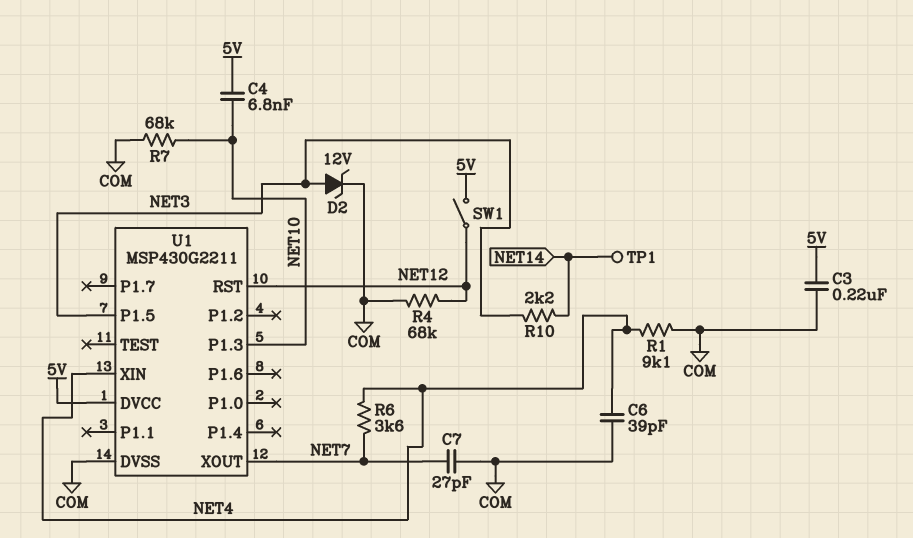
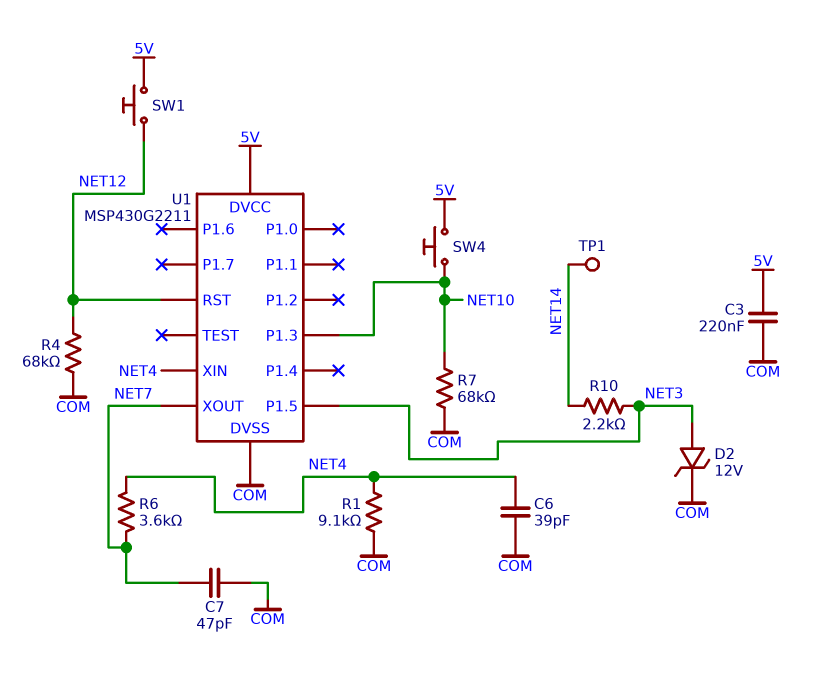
C4: 6.8nF (5V, NET10) -> none
C7: 27pF (COM, NET7) -> 47pF (COM, NET7)
SW1: switch (5V, NET12) -> button (5V, NET12)
SW4: none -> button (5V, NET10)

